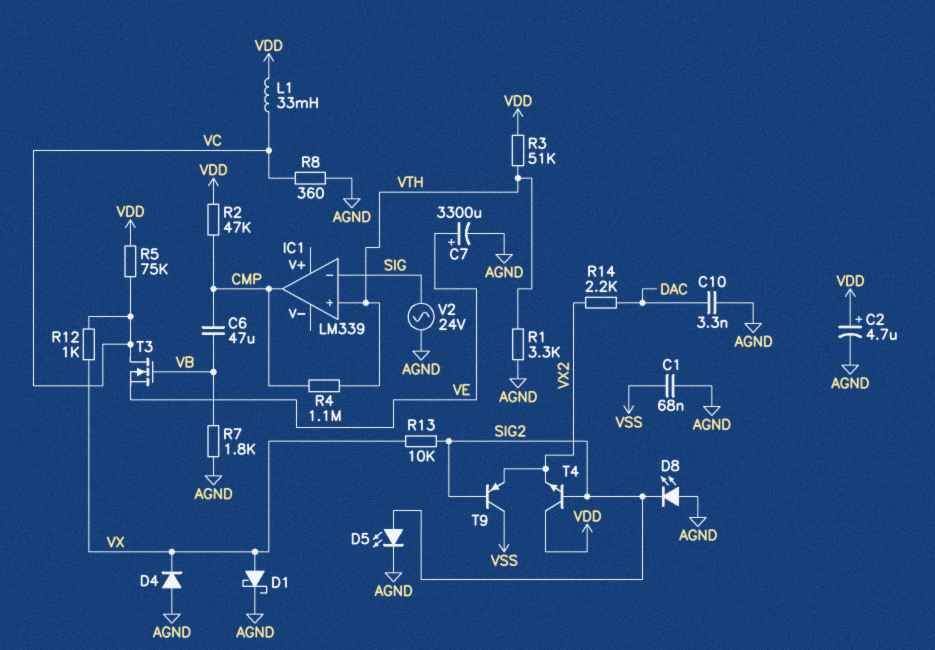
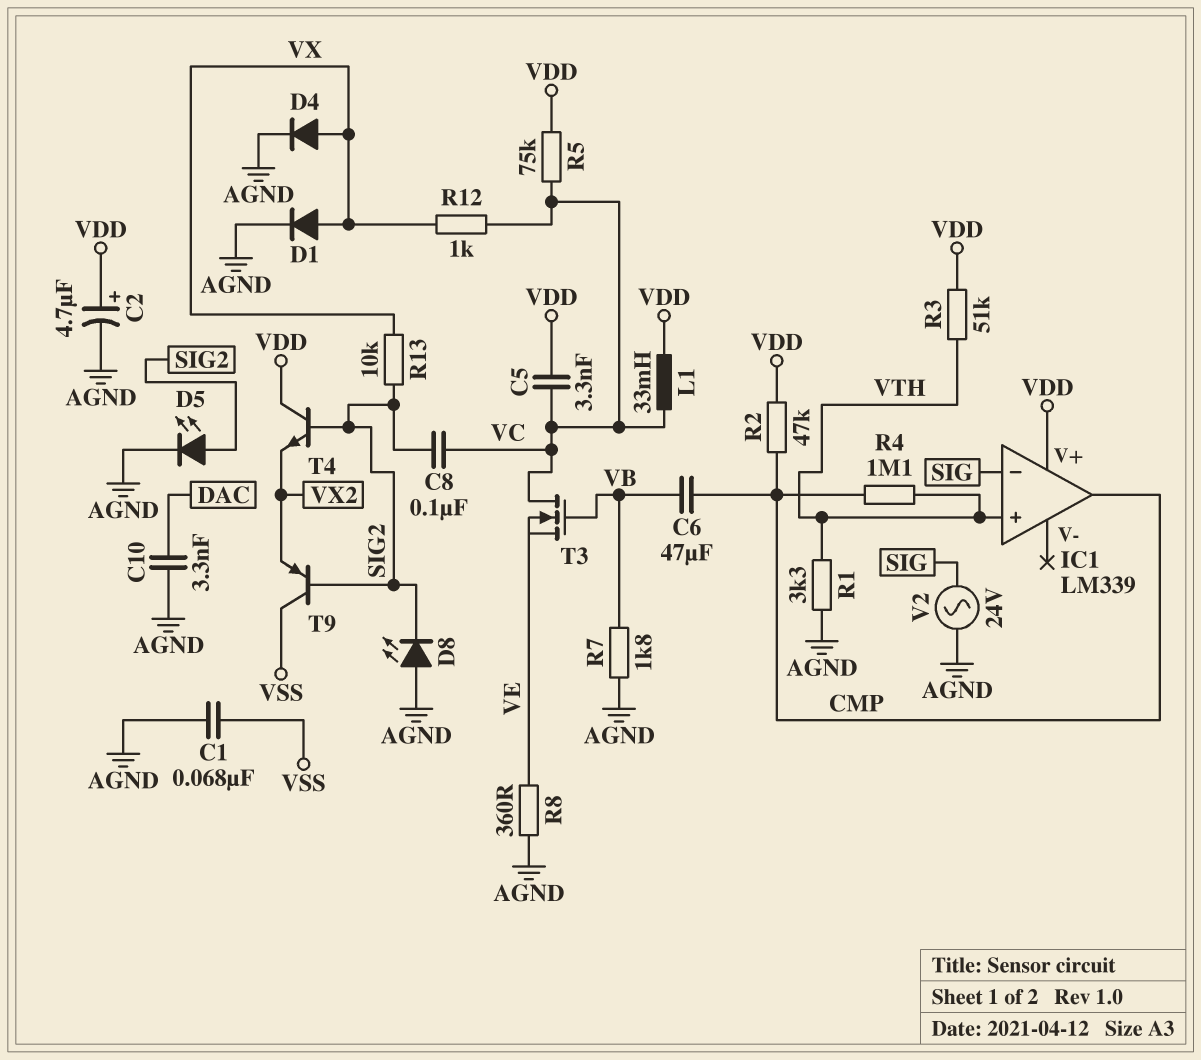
C5: none -> 3.3nF (VC, VDD)
C7: 3300uF (plus VE, minus AGND) -> none
C8: none -> 100nF (SIG2, VC)
D1: schottky (A VX, K AGND) -> diode (A VX, K AGND)
D4: diode (A AGND, K VX) -> diode (A VX, K AGND)
IC1 pin V+: none -> VDD
R8: 360 (AGND, VC) -> 360 (AGND, VE)
R14: 2.2k (DAC, VX2) -> none

